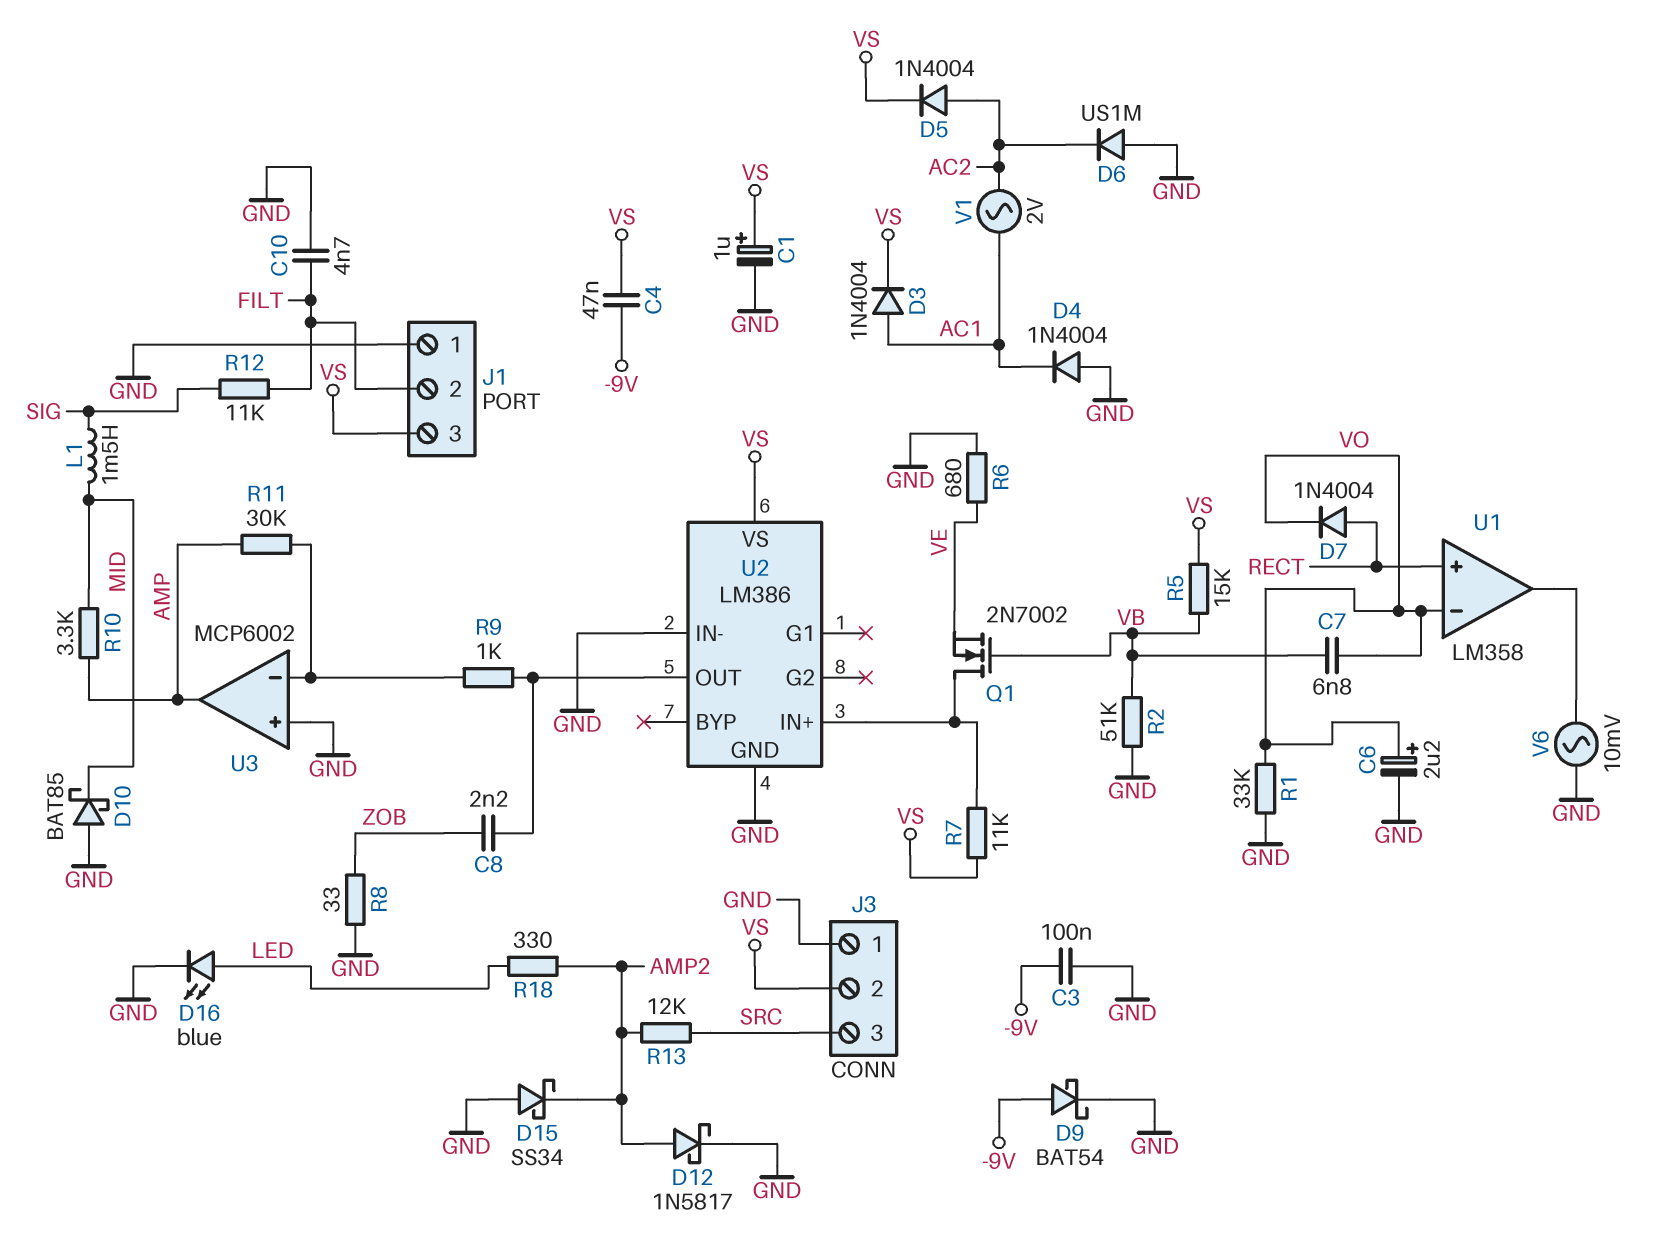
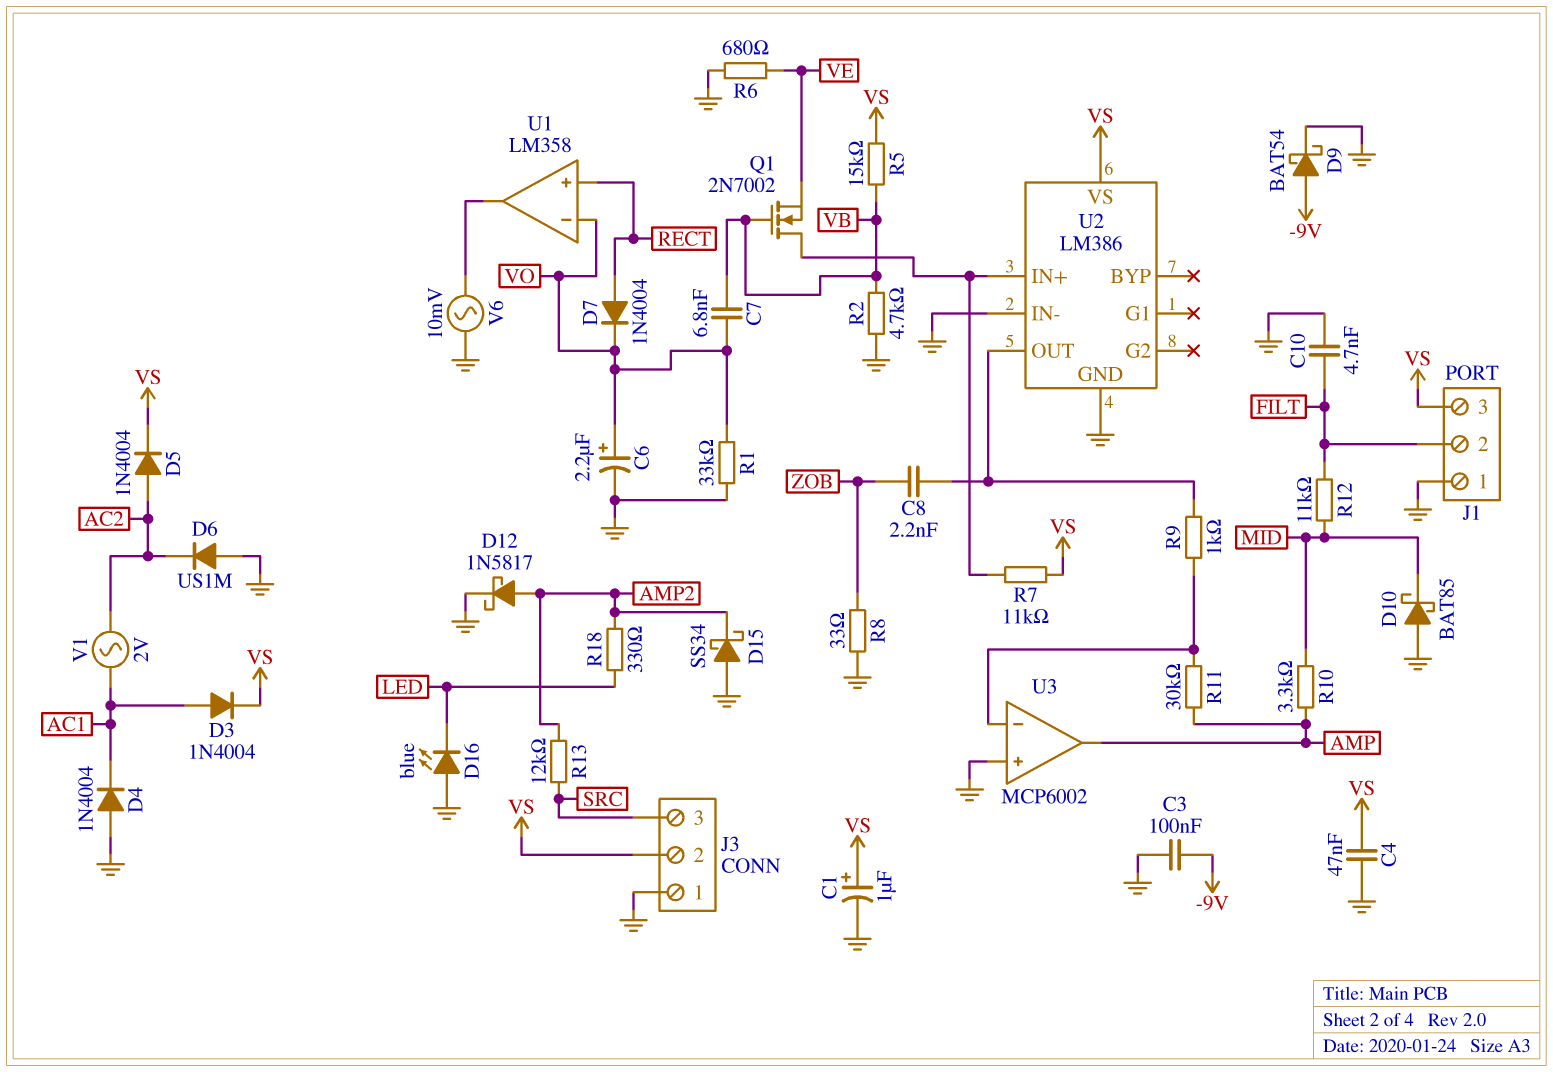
C4: 47nF (-9V, VS) -> 47nF (GND, VS)
D16: LED blue (A LED, K GND) -> LED blue (A GND, K LED)
L1: 1.5mH (MID, SIG) -> none
R2: 51k (GND, VB) -> 4.7k (GND, VB)
R12: 11k (FILT, SIG) -> 11k (FILT, MID)

